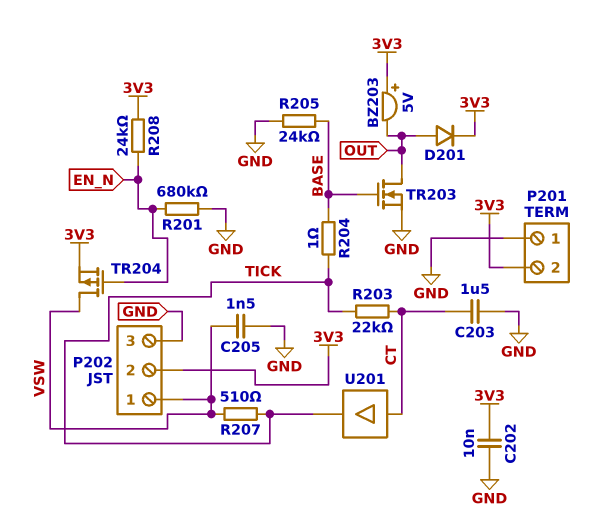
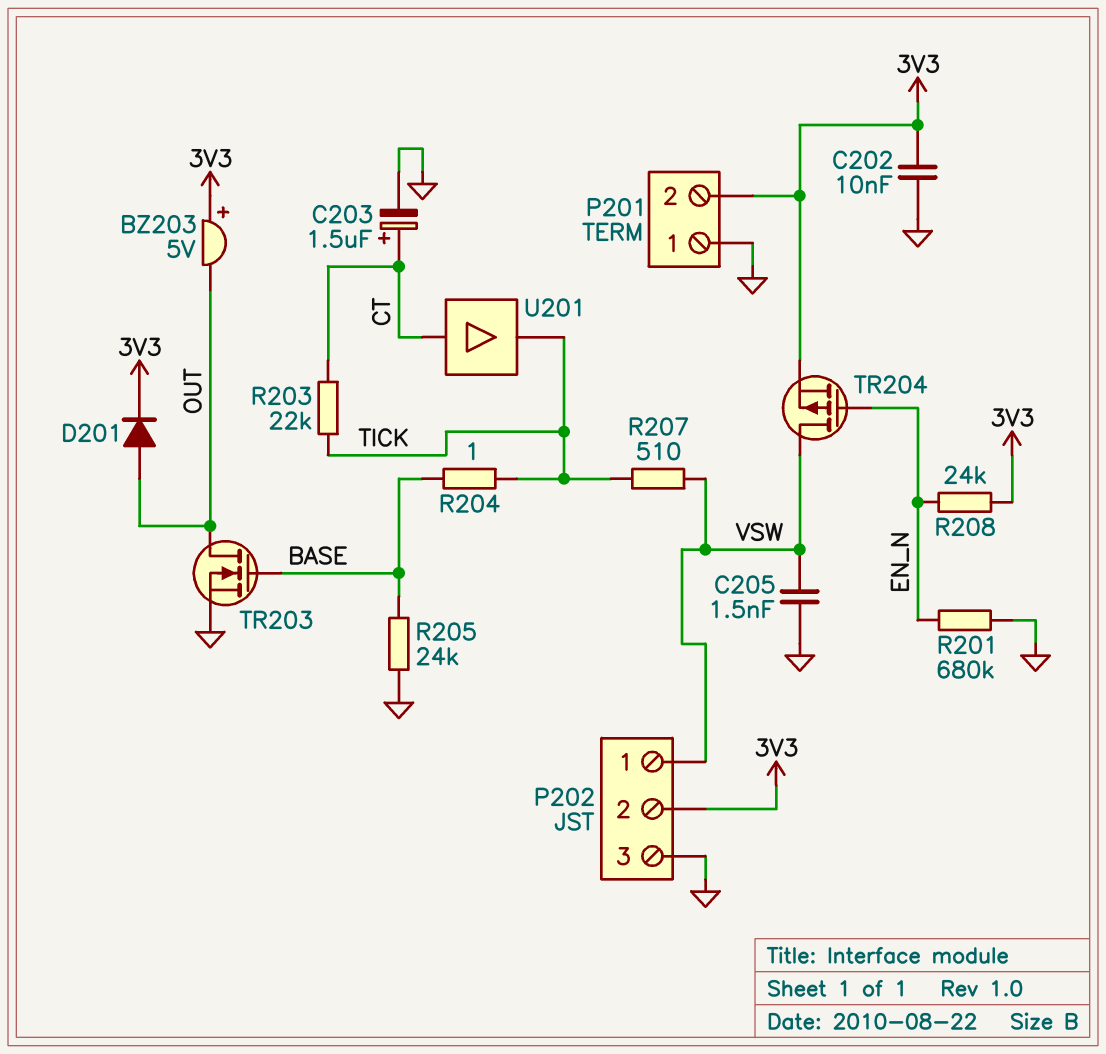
C203: 1.5uF (CT, GND) -> 1.5uF (plus CT, minus GND)

